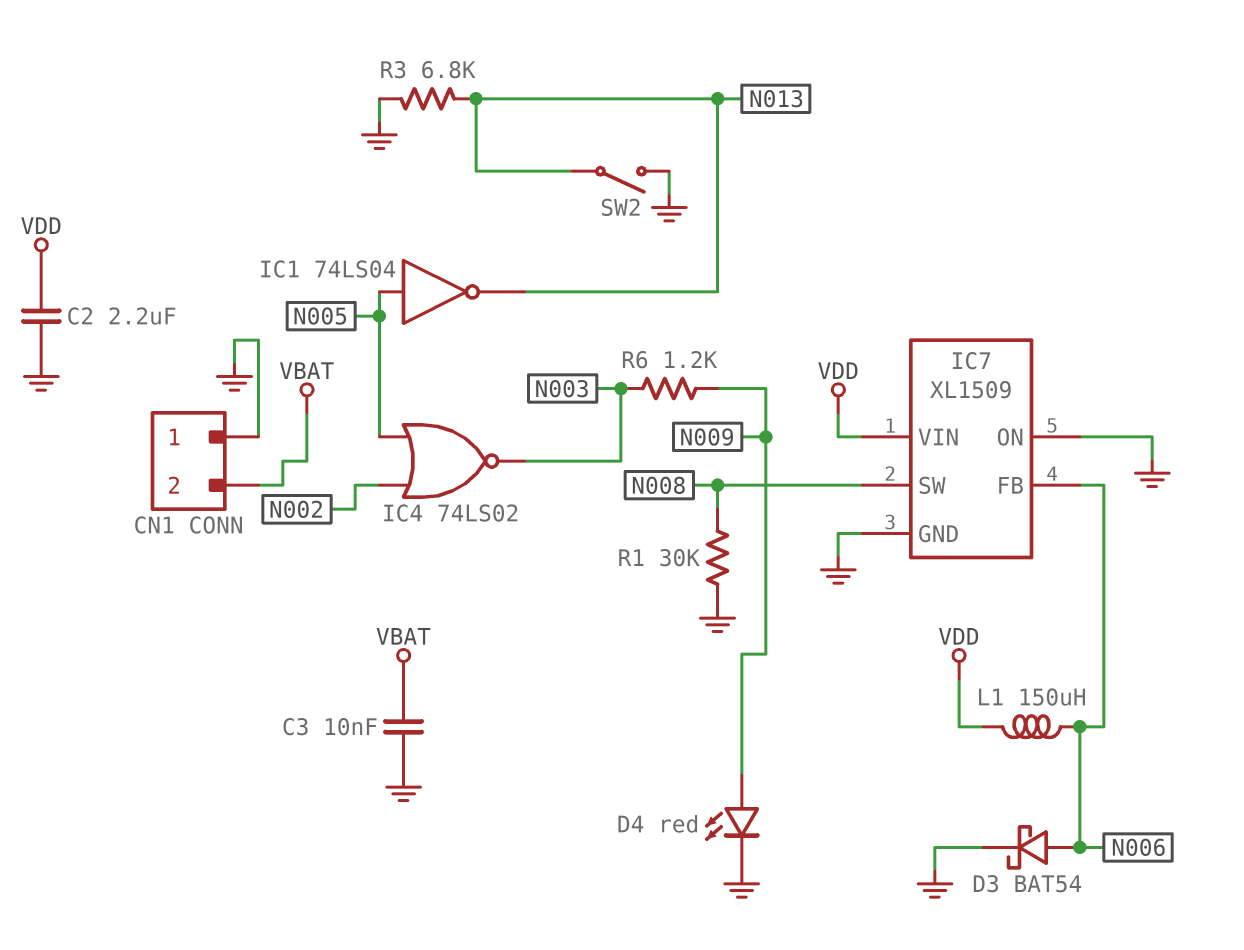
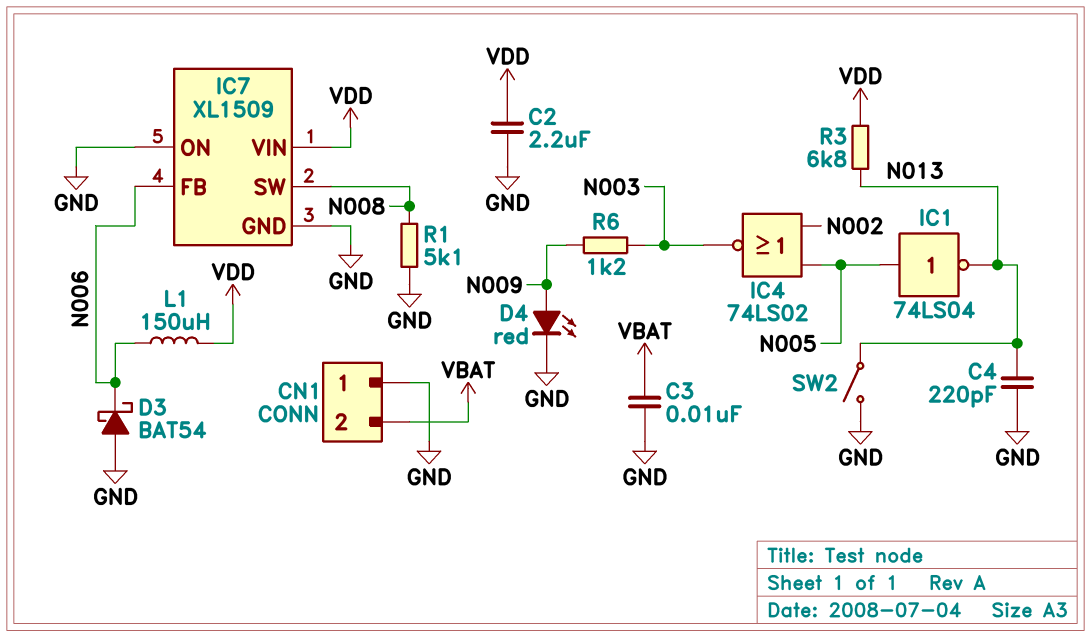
C4: none -> 220pF (GND, N013)
D3: schottky BAT54 (A N006, K GND) -> schottky BAT54 (A GND, K N006)
R1: 30k (GND, N008) -> 5.1k (GND, N008)
R3: 6.8k (GND, N013) -> 6.8k (N013, VDD)

